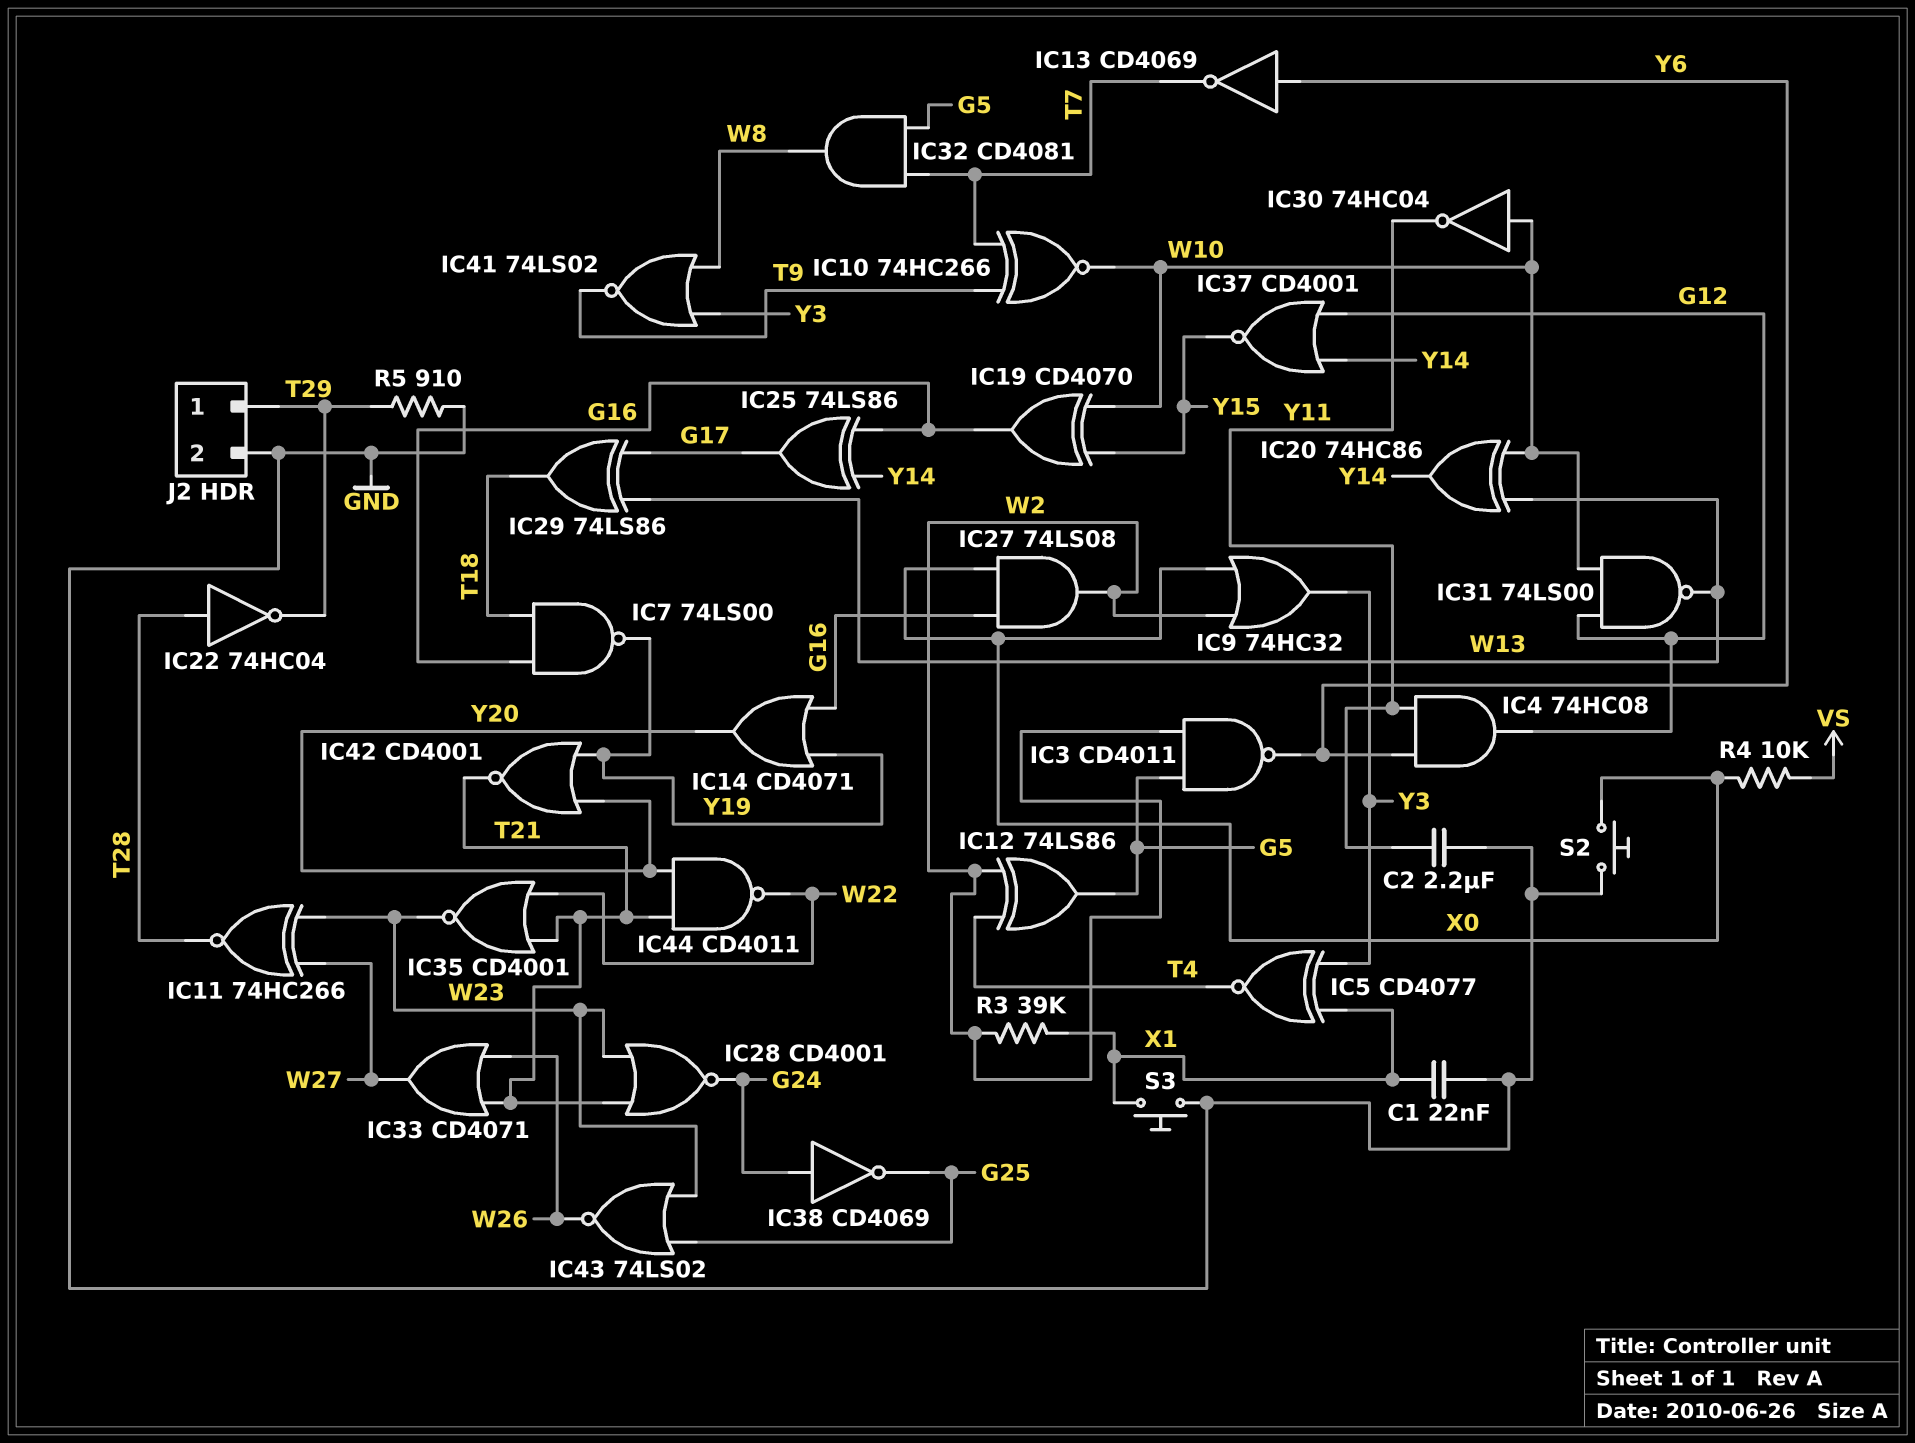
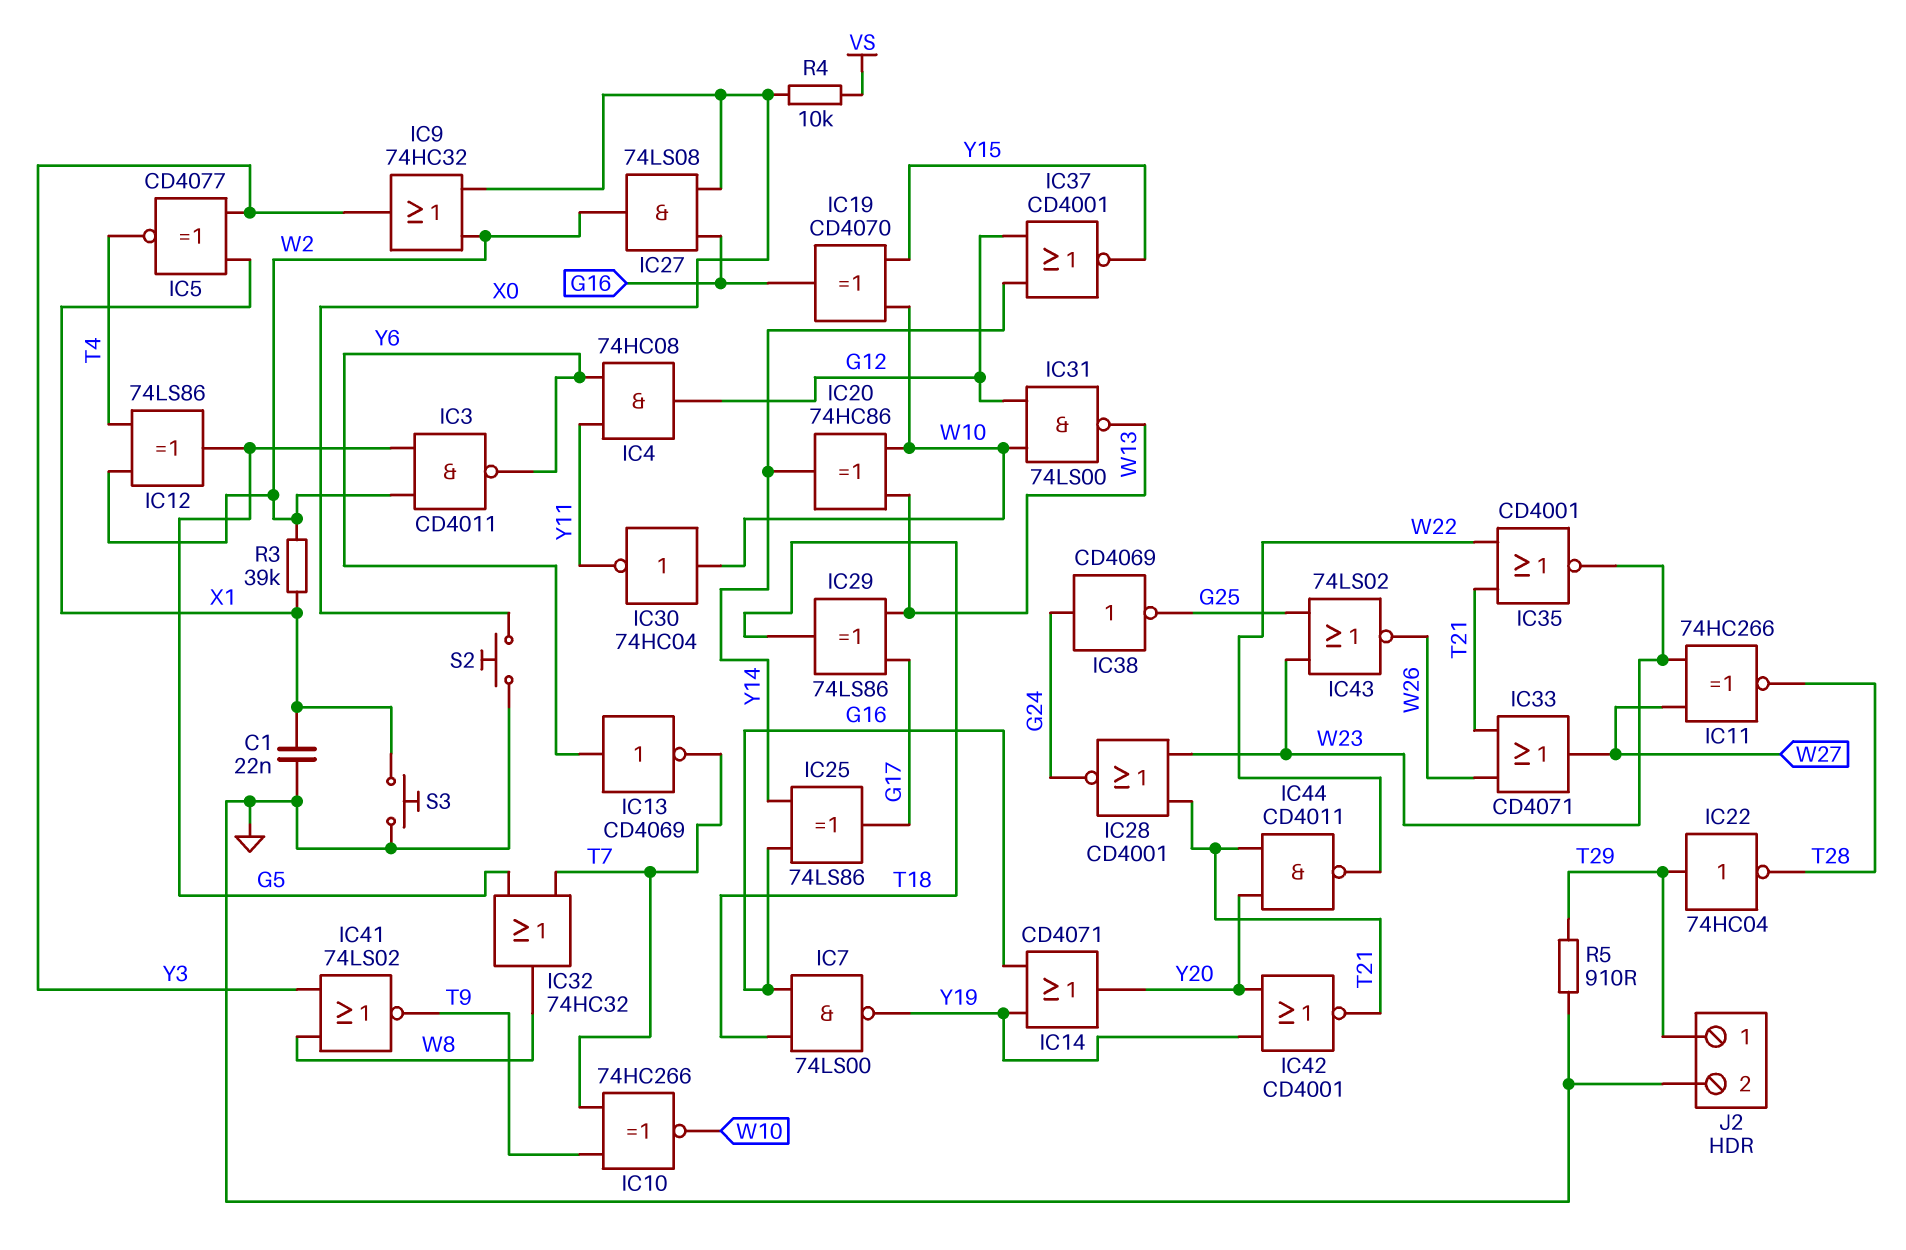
C2: 2.2uF (GND, Y11) -> none
IC22: NOT 74HC04 (in T28, out T29) -> NOT 74HC04 (in T29, out T28)
IC32: AND CD4081 (in G5, in T7, out W8) -> OR 74HC32 (in G5, in T7, out W8)

